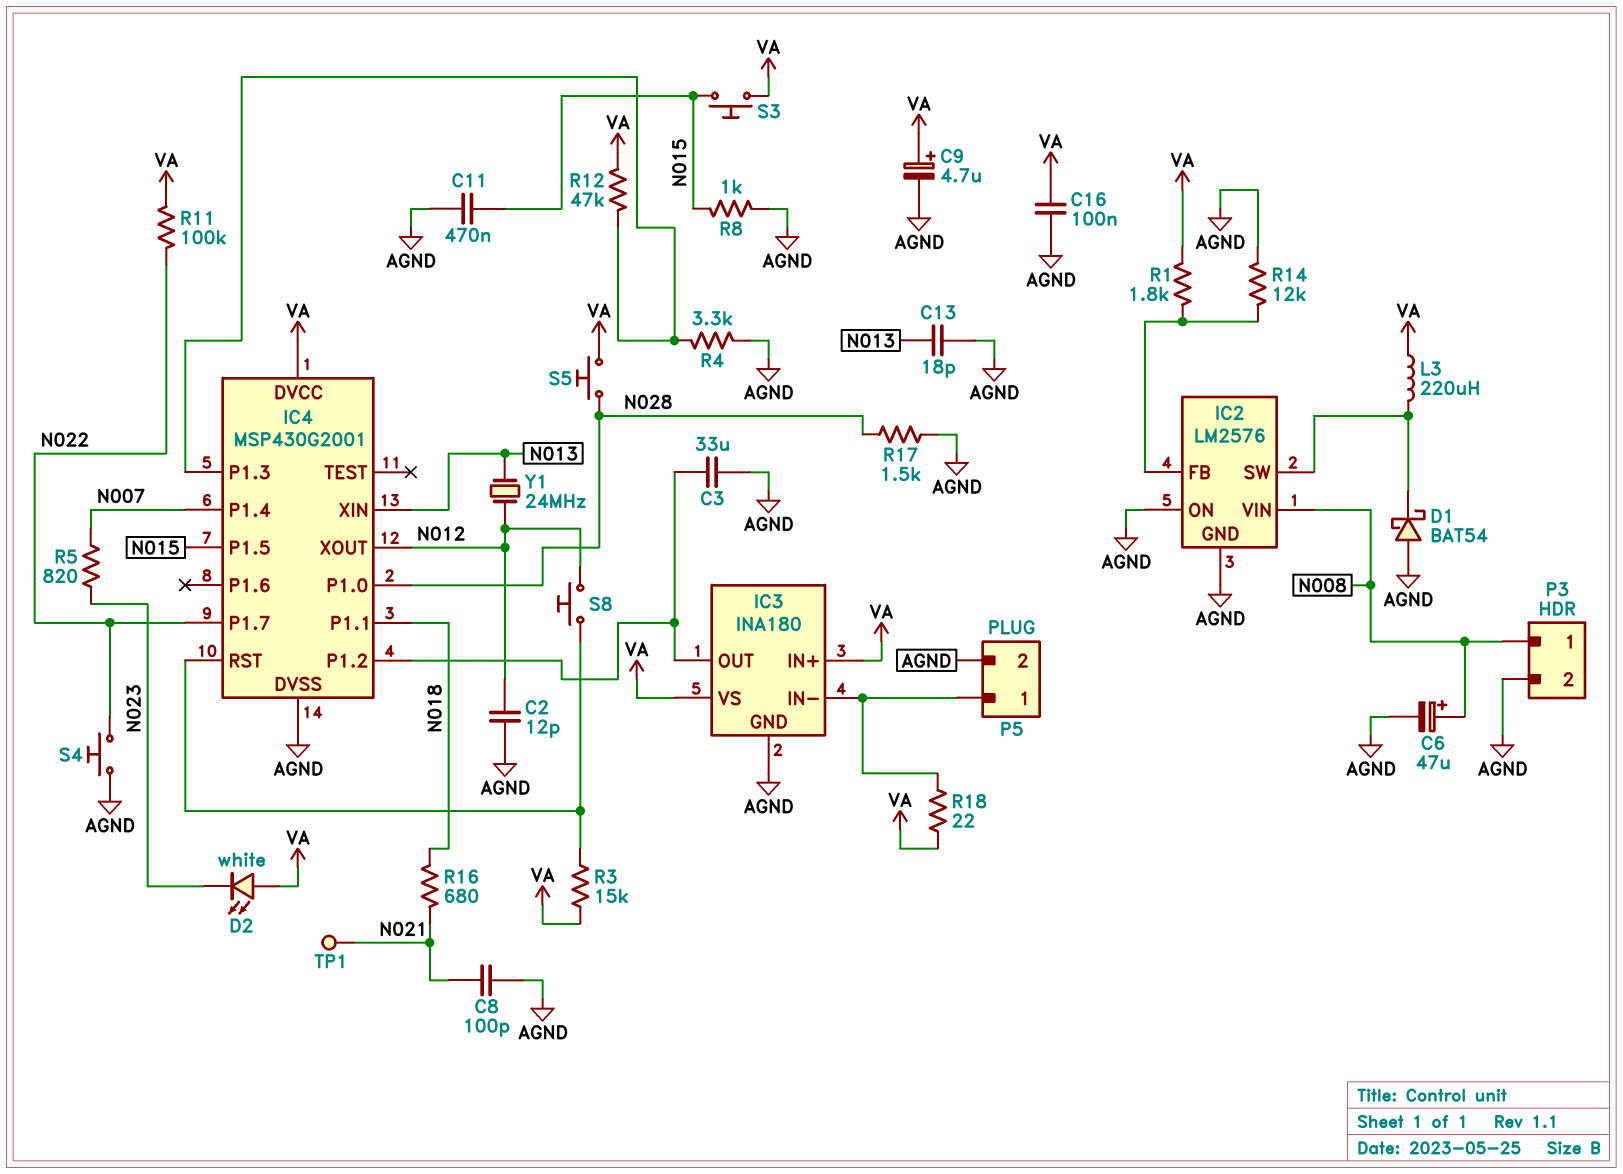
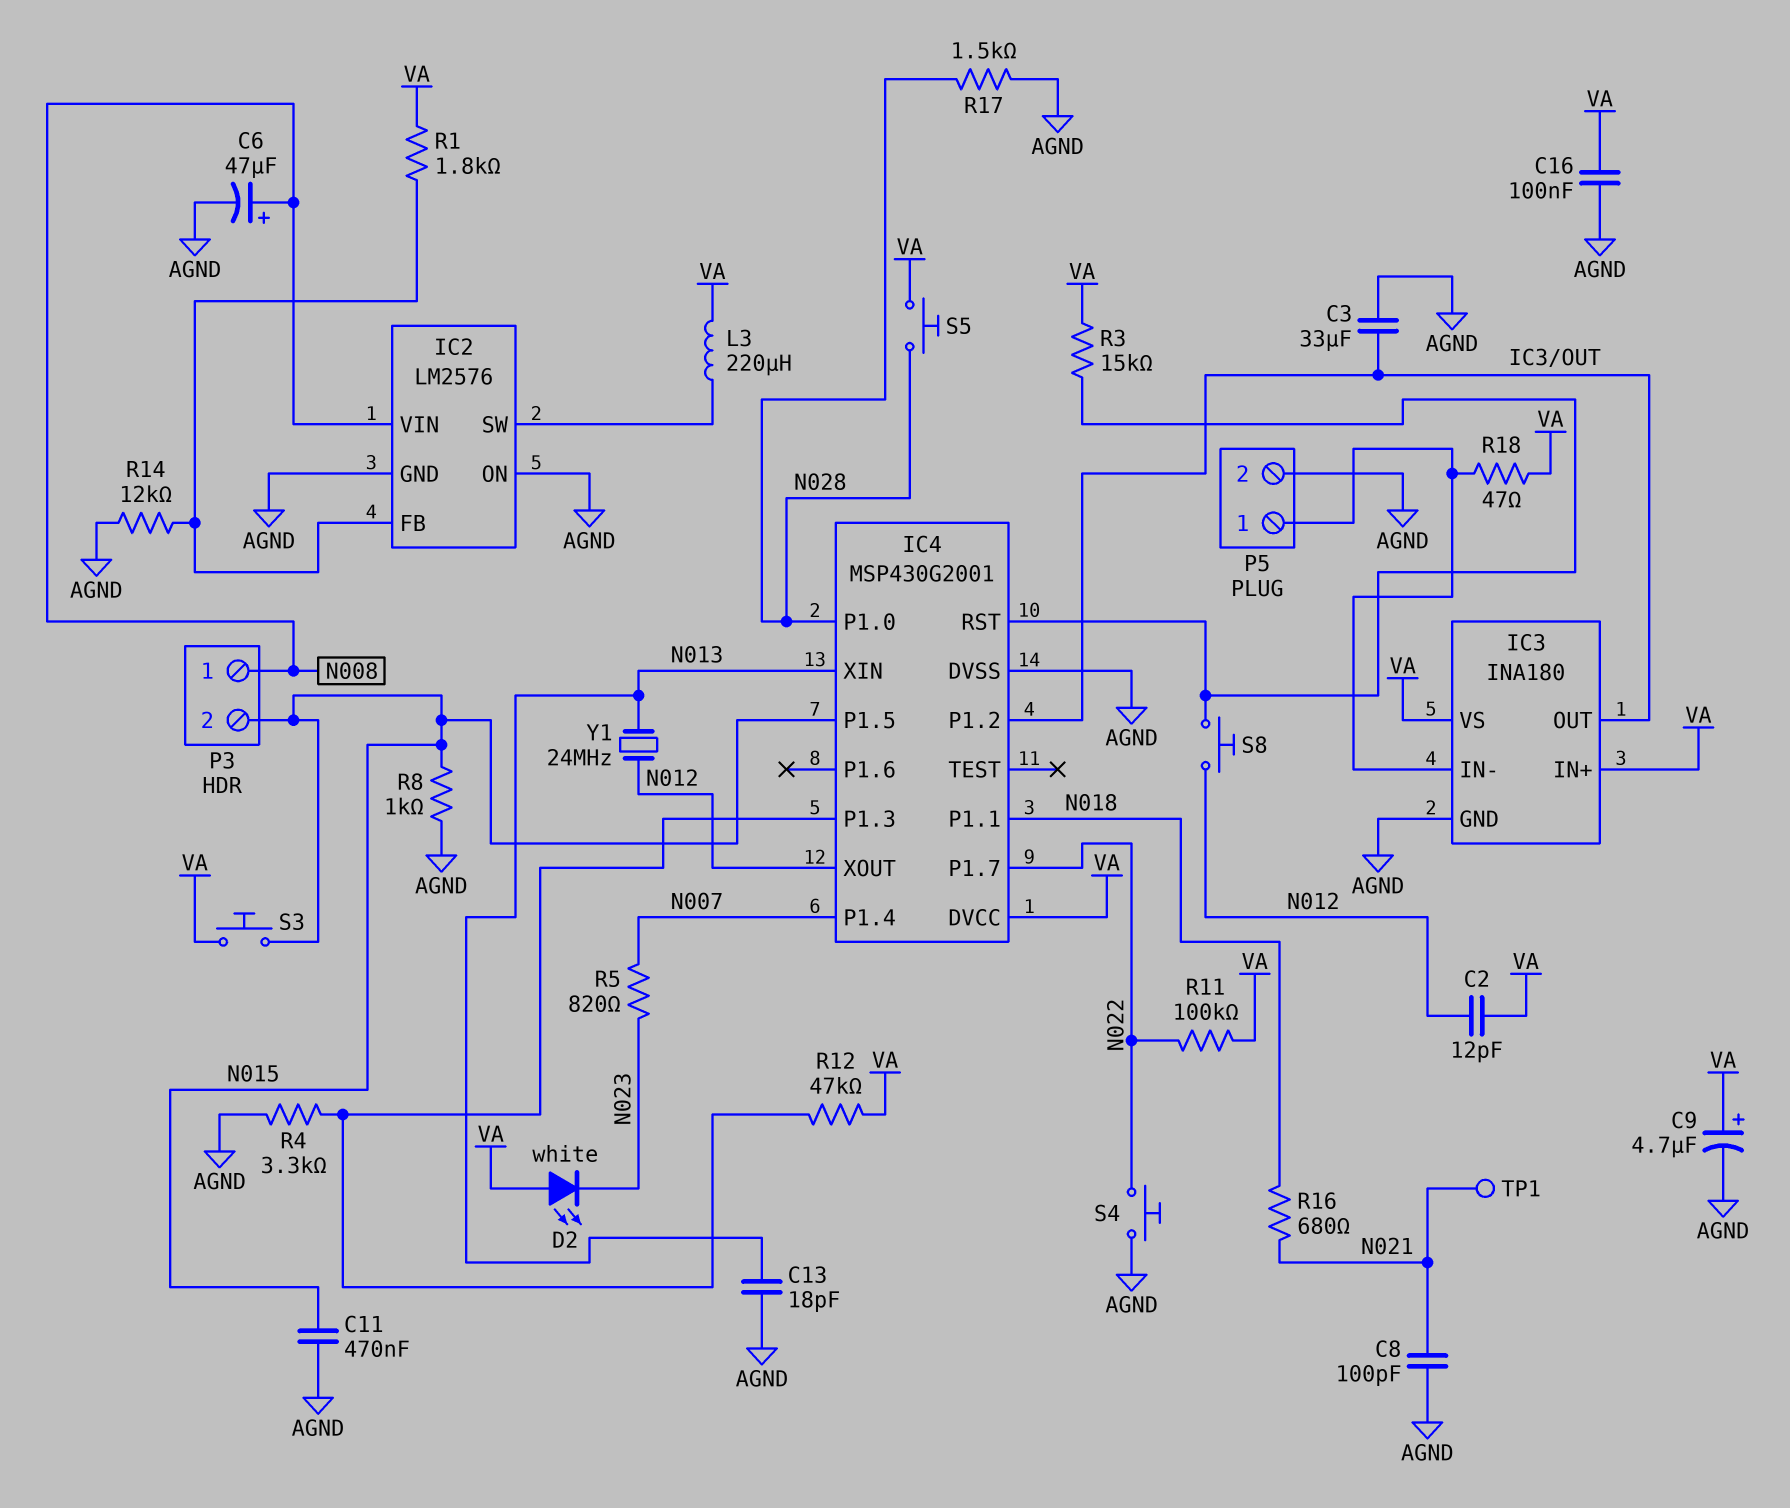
C2: 12pF (AGND, N012) -> 12pF (N012, VA)
D1: schottky BAT54 (A AGND, K IC2/SW) -> none
P3 pin 2: AGND -> N015
R18: 22 (IC3/IN-, VA) -> 47 (IC3/IN-, VA)

